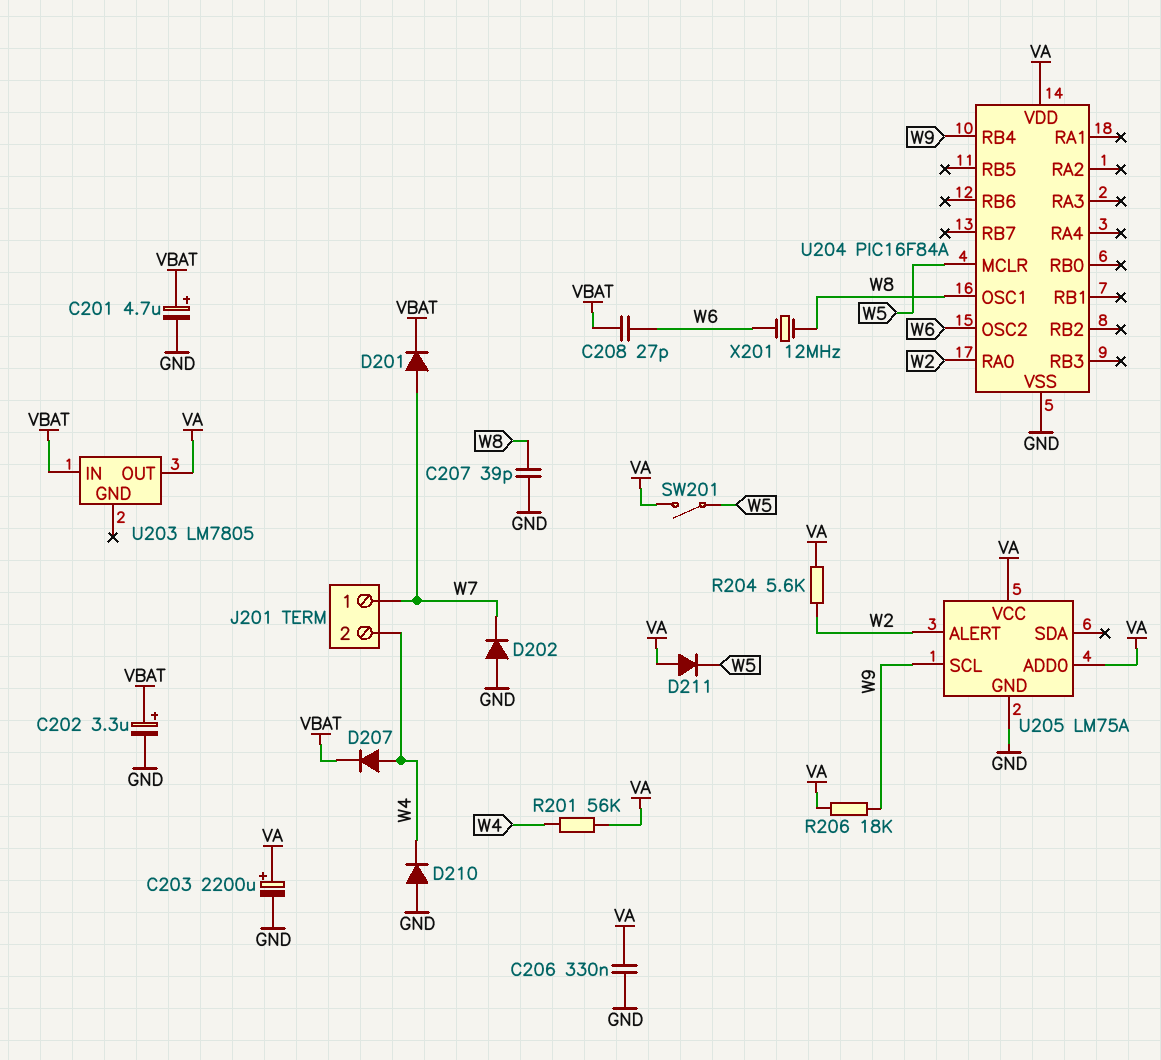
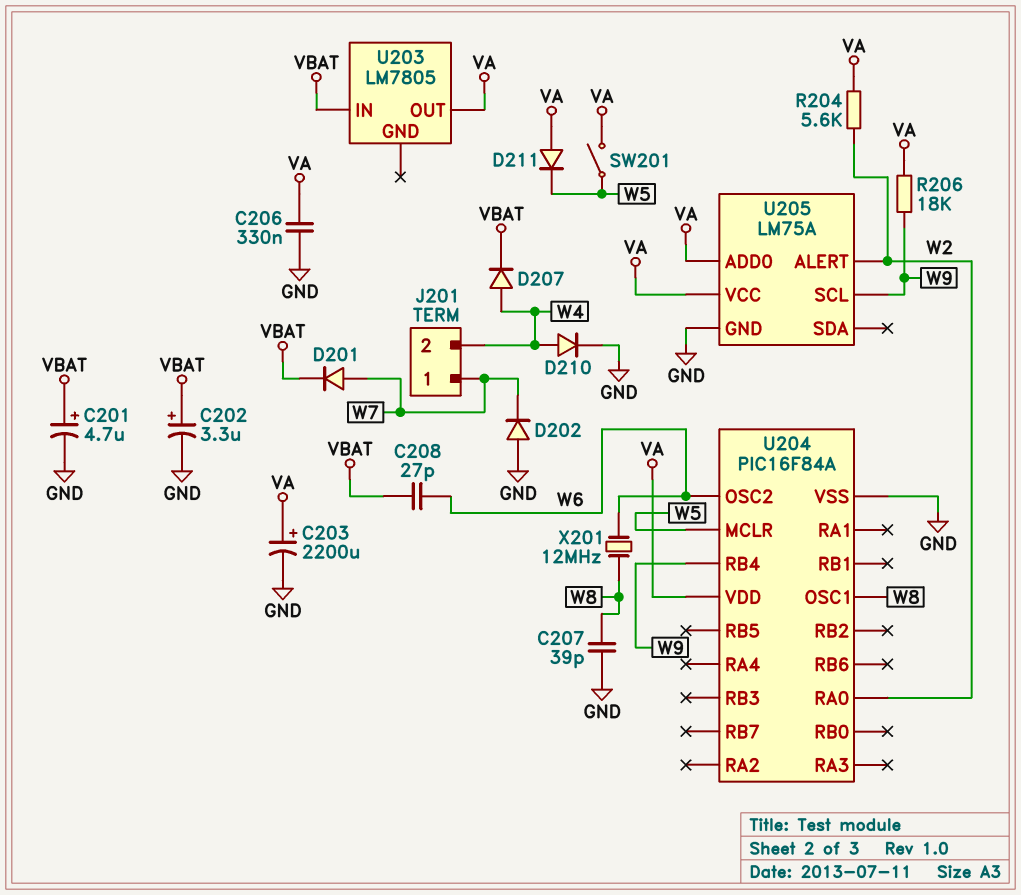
D210: diode (A GND, K W4) -> diode (A W4, K GND)
R201: 56k (VA, W4) -> none

